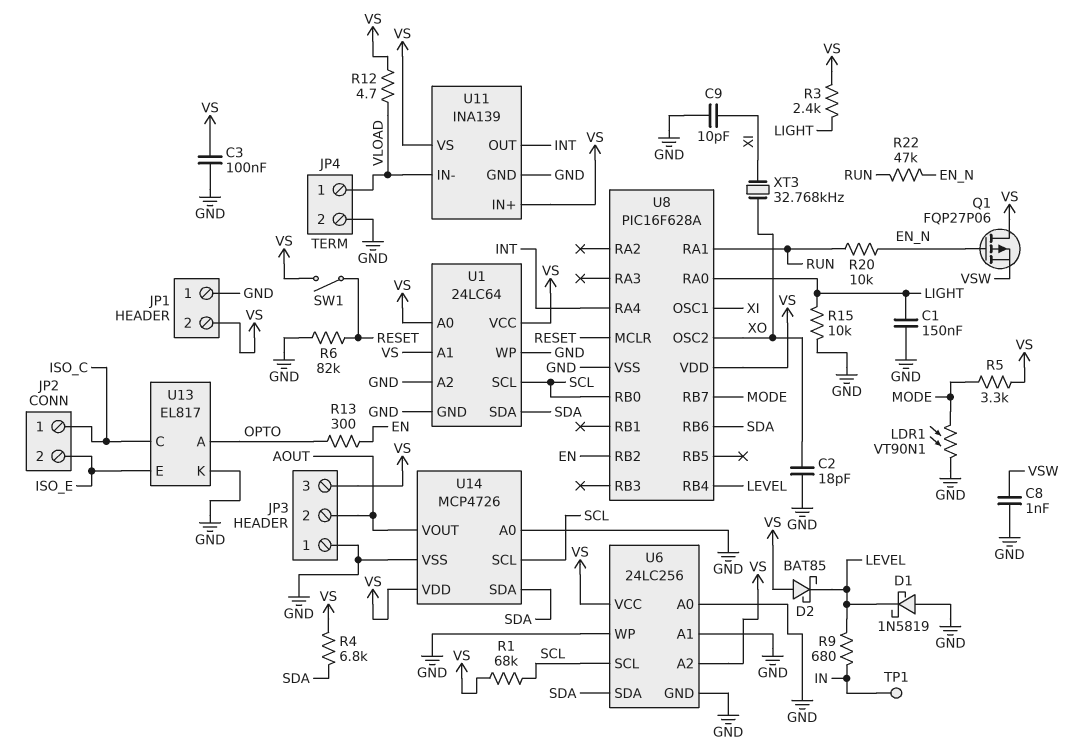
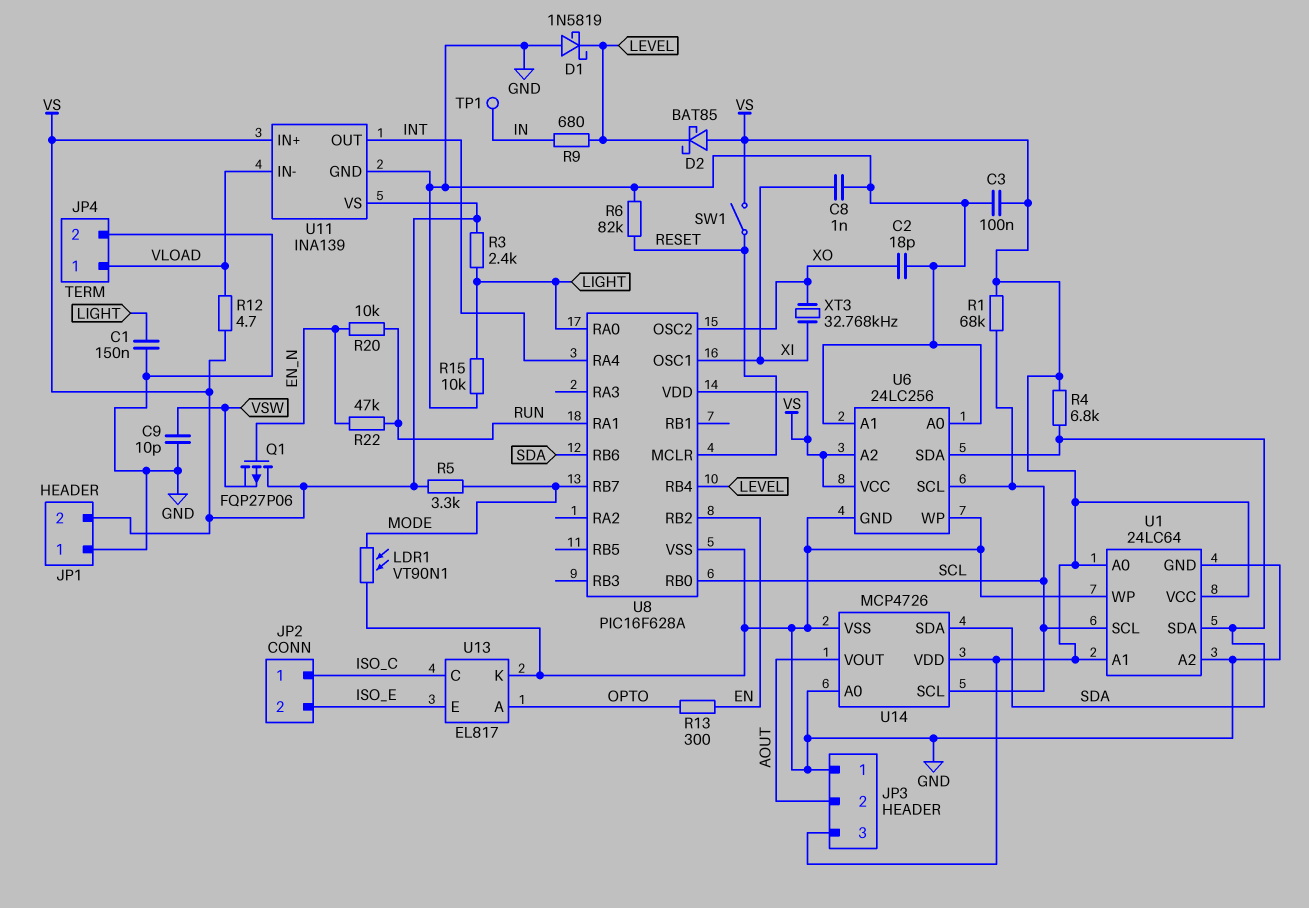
C8: 1nF (GND, VSW) -> 1nF (GND, XI)
C9: 10pF (GND, XI) -> 10pF (GND, VSW)

